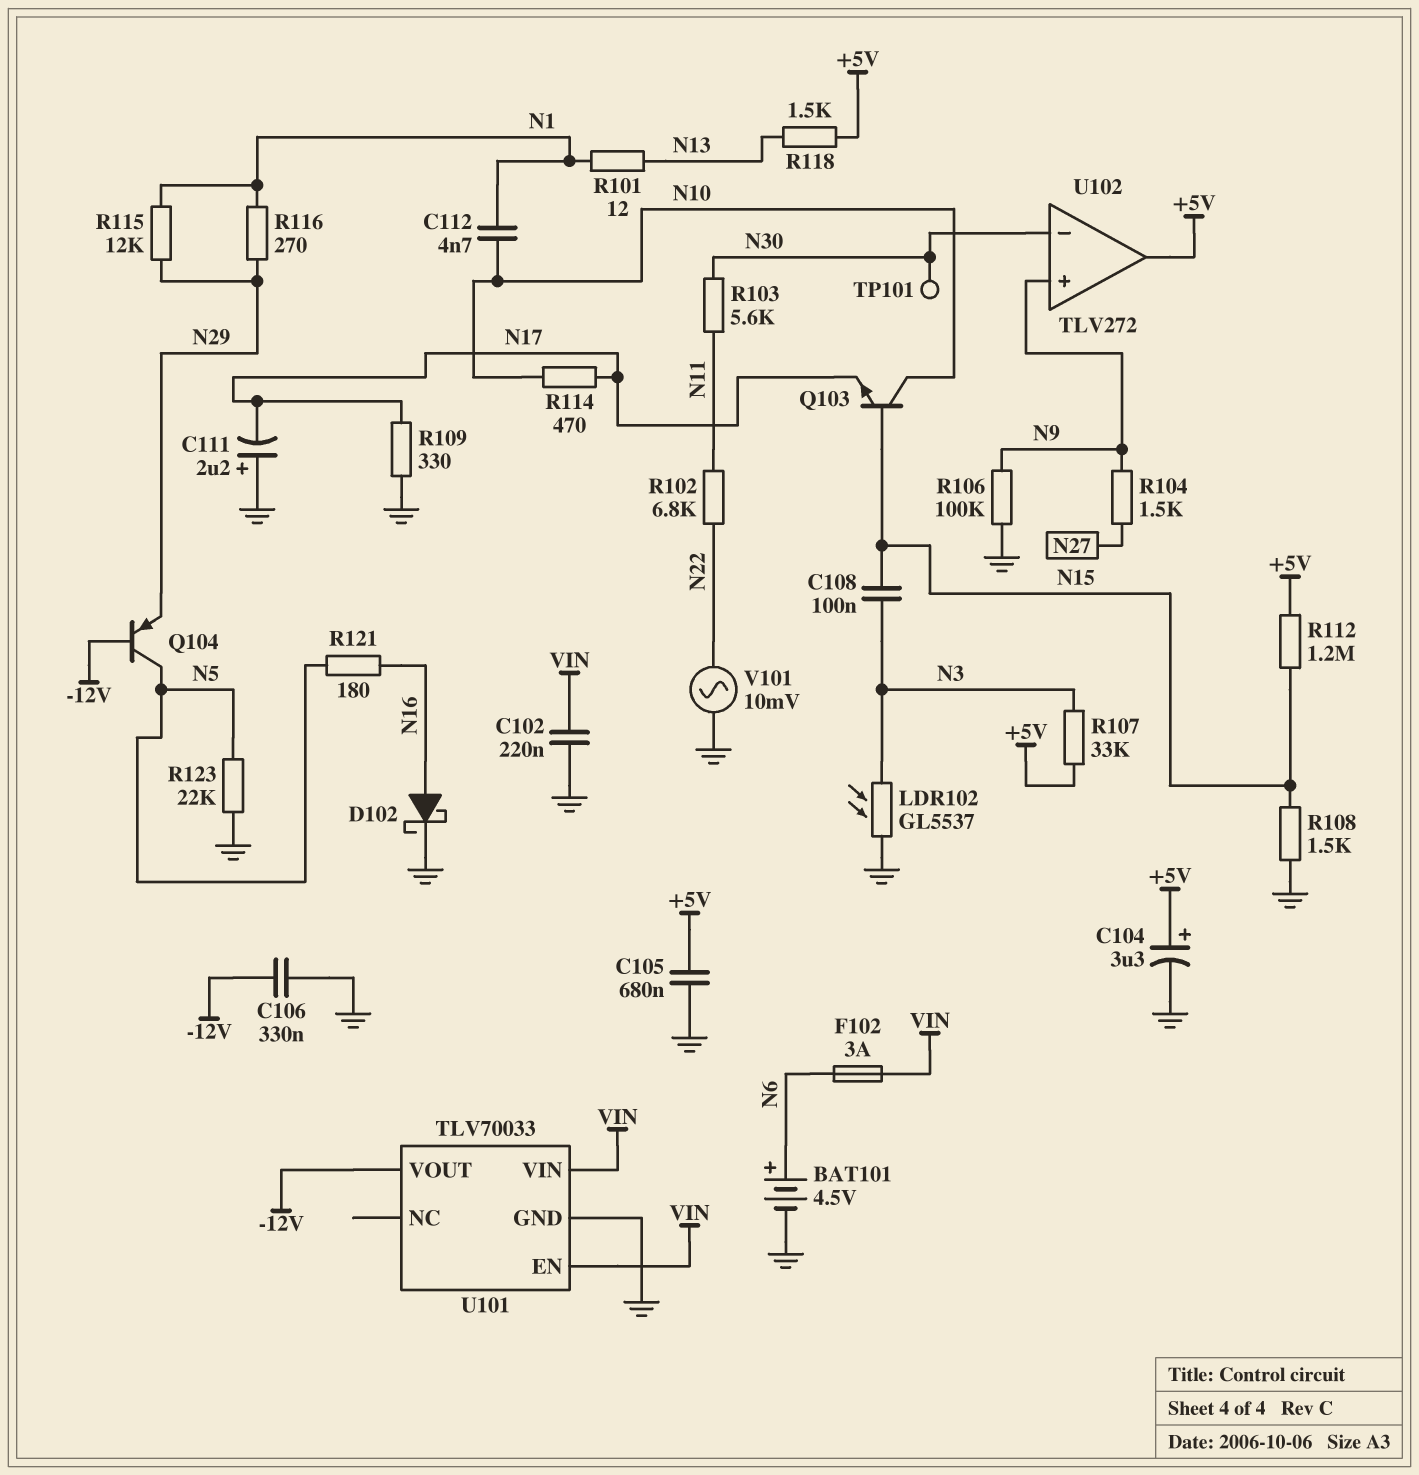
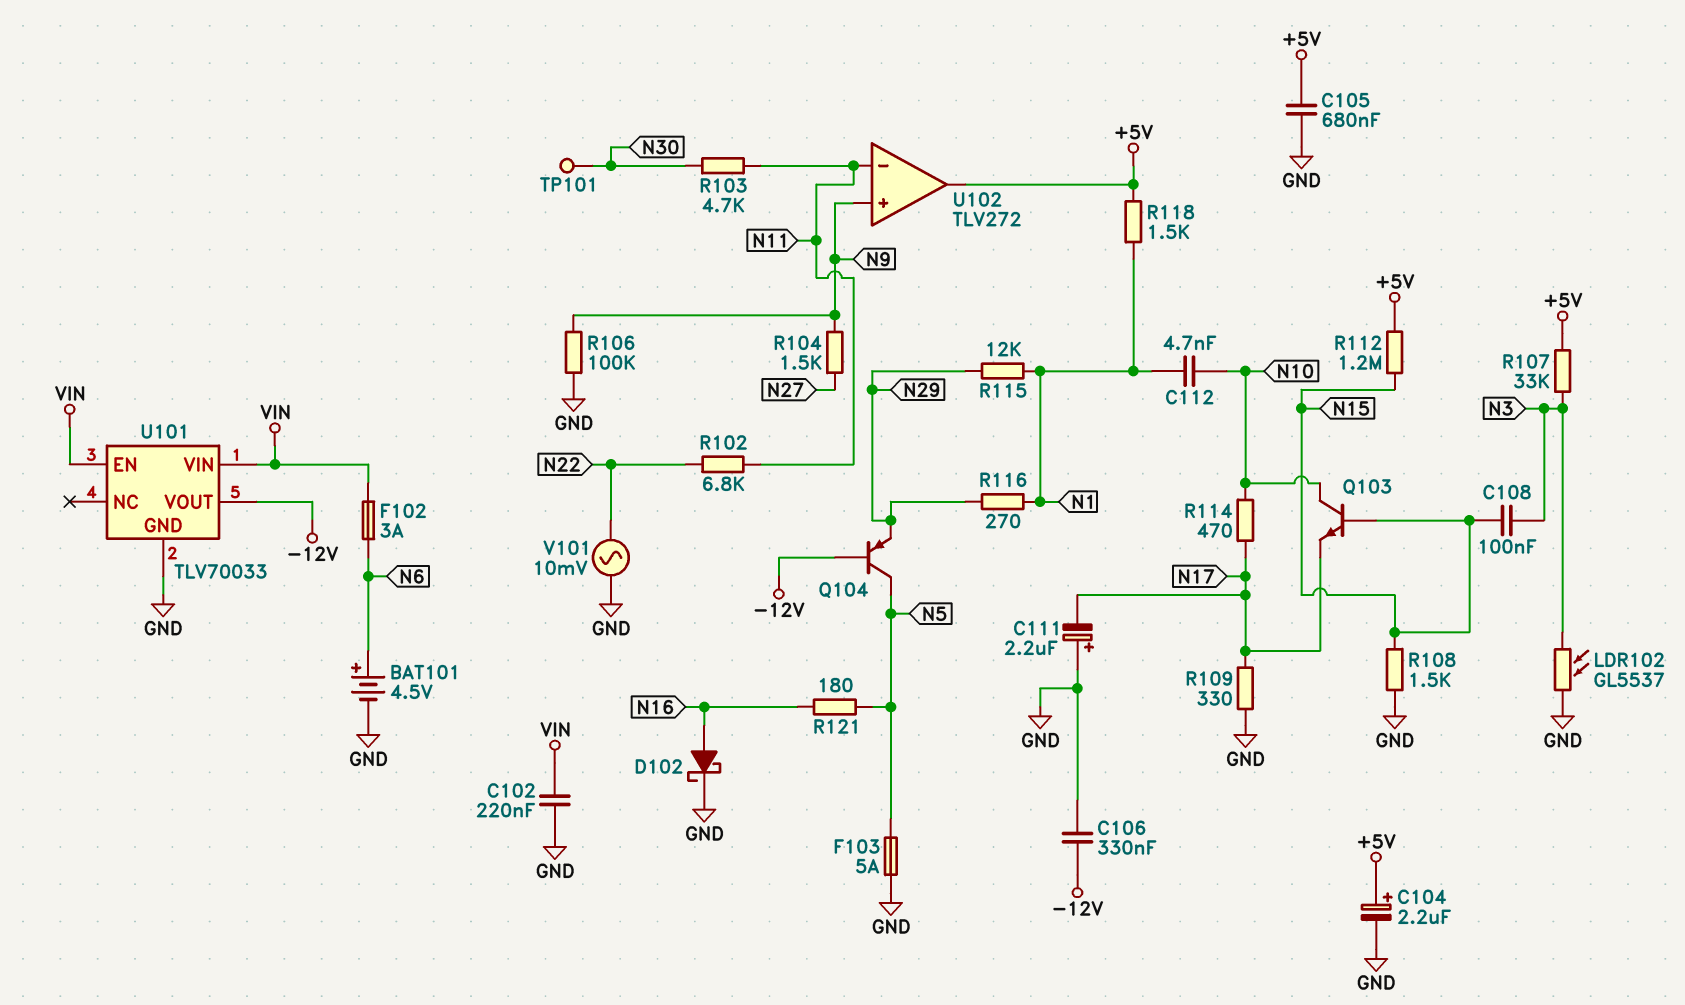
C104: 3.3uF (plus +5V, minus GND) -> 2.2uF (plus +5V, minus GND)
F103: none -> 5A (GND, N5)
R101: 12 (N1, N13) -> none
R103: 5.6k (N11, N30) -> 4.7k (N11, N30)
R118: 1.5k (+5V, N13) -> 1.5k (+5V, N1)
R123: 22k (GND, N5) -> none
U102 pin in-: N30 -> N11

